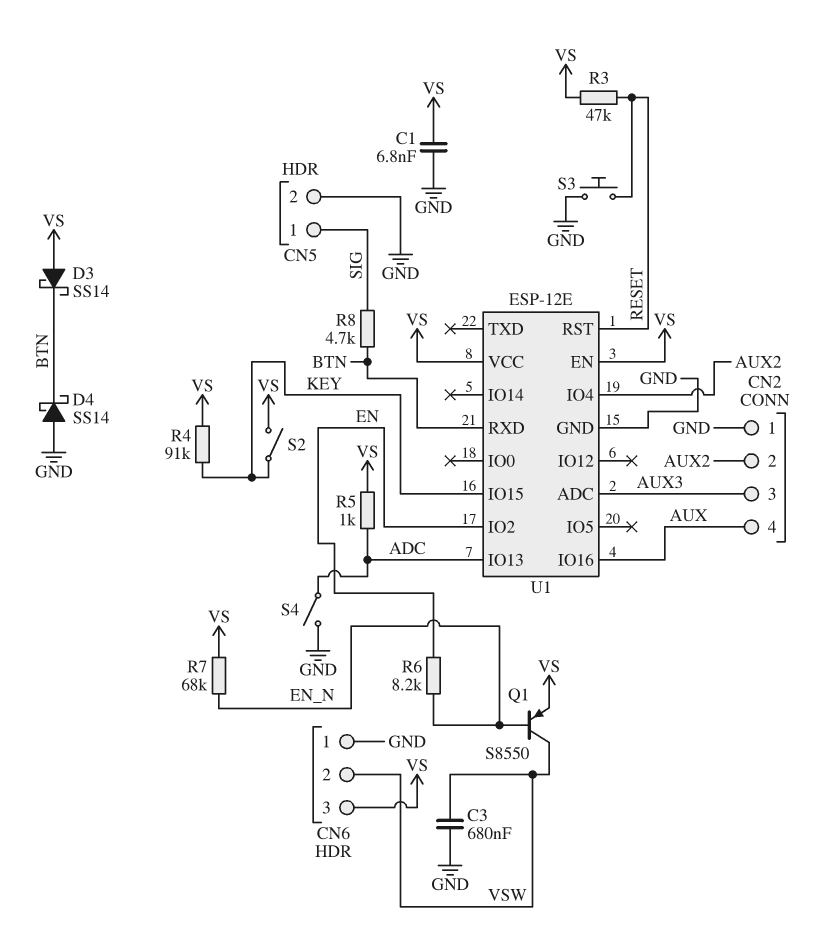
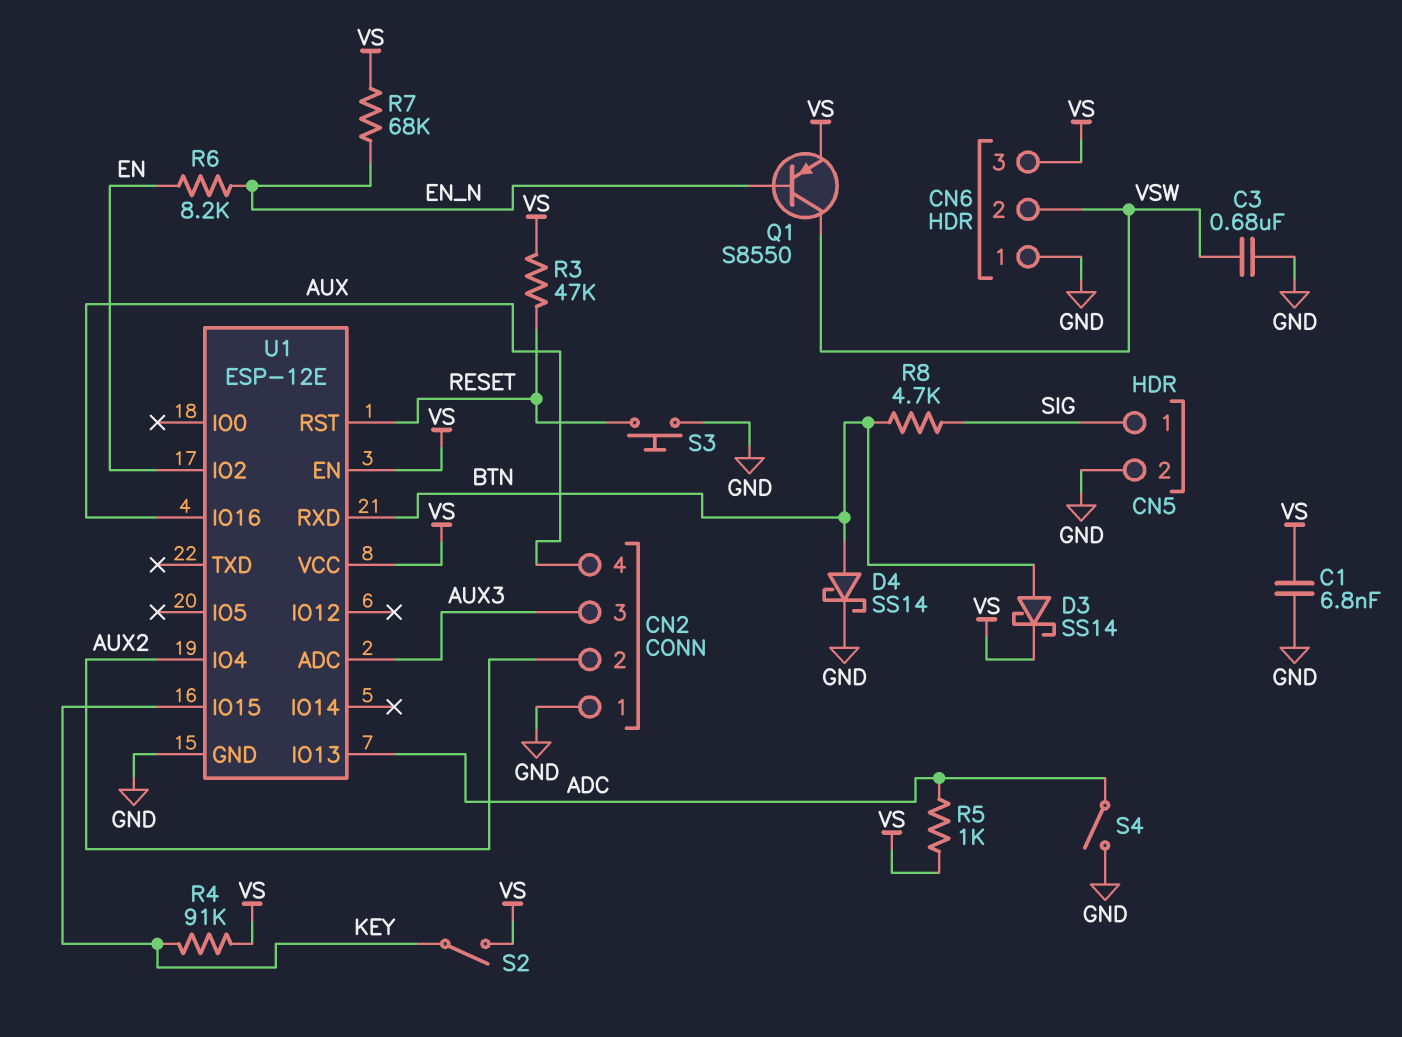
D3: schottky SS14 (A VS, K BTN) -> schottky SS14 (A BTN, K VS)
D4: schottky SS14 (A GND, K BTN) -> schottky SS14 (A BTN, K GND)

